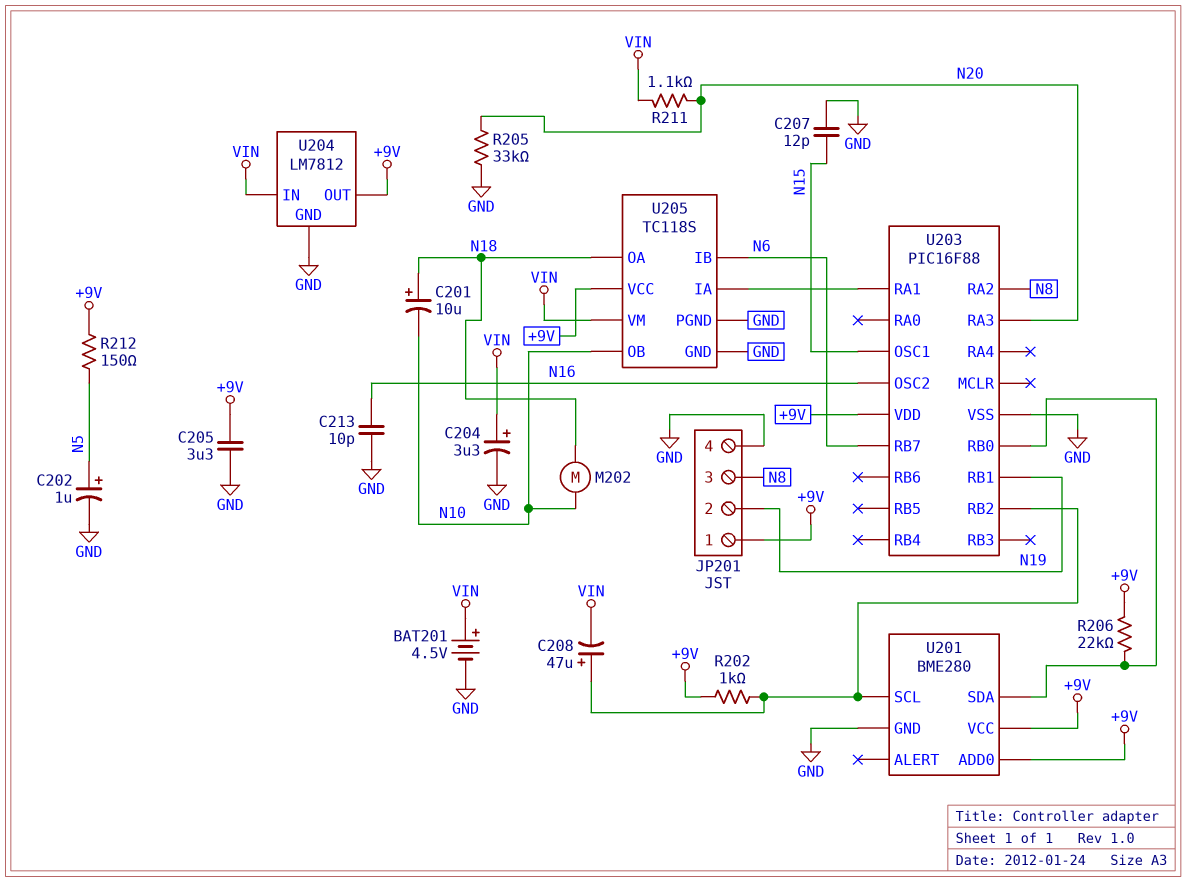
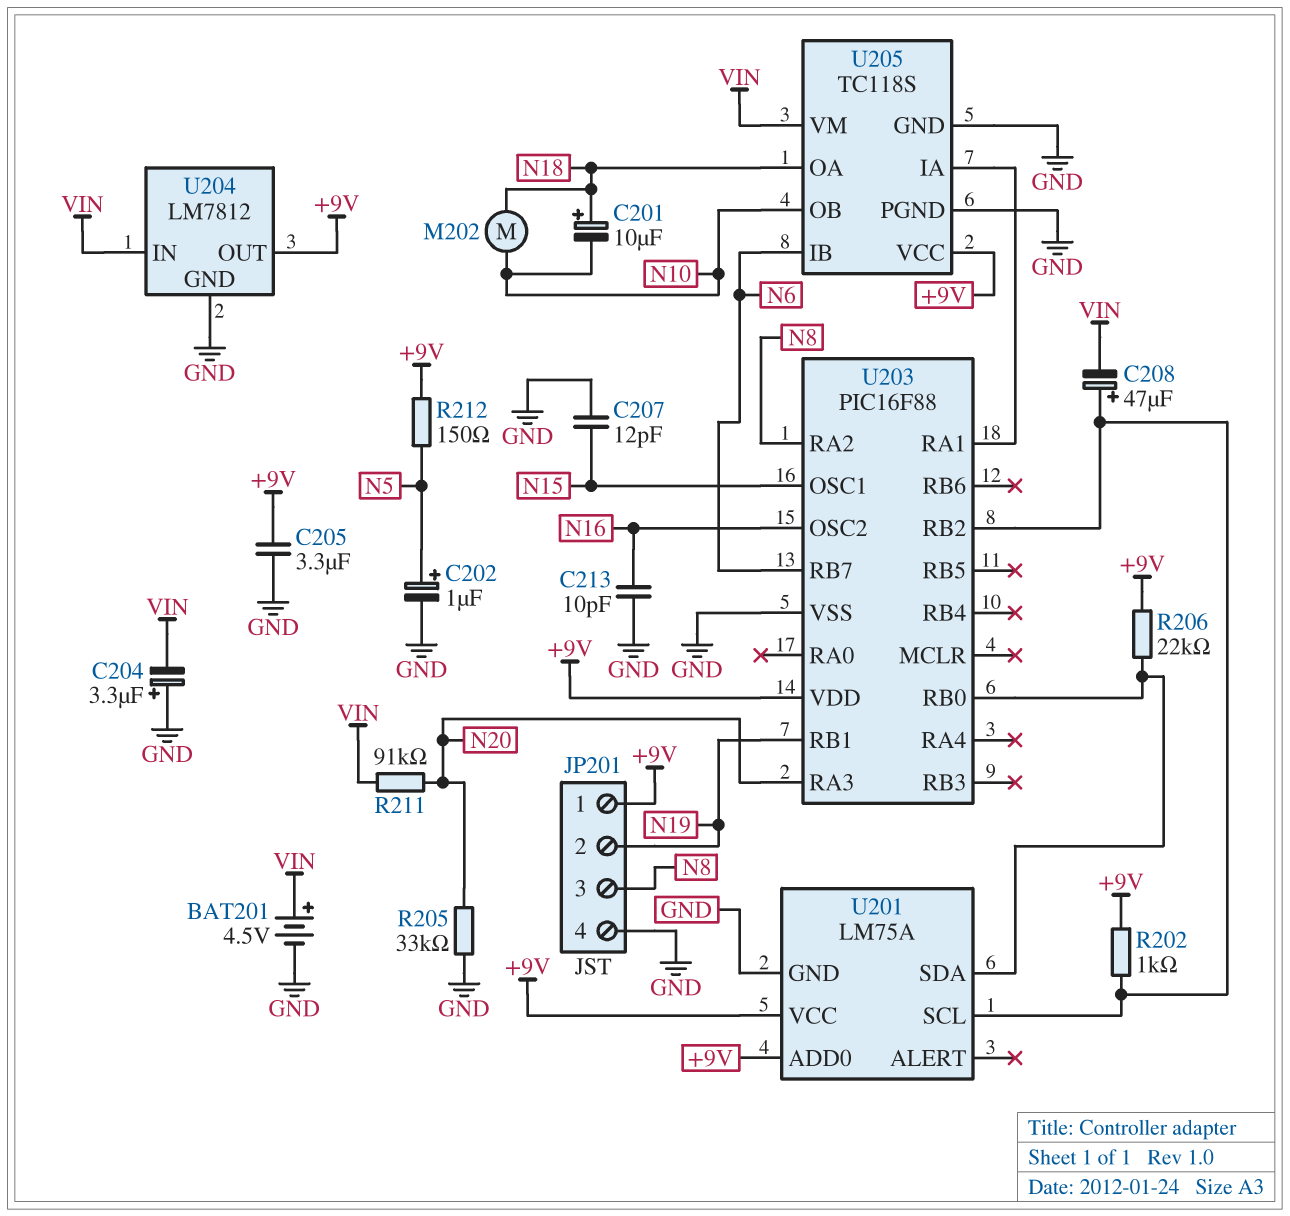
C204: 3.3uF (plus VIN, minus GND) -> 3.3uF (plus GND, minus VIN)
R211: 1.1k (N20, VIN) -> 91k (N20, VIN)
U201: BME280 -> LM75A

